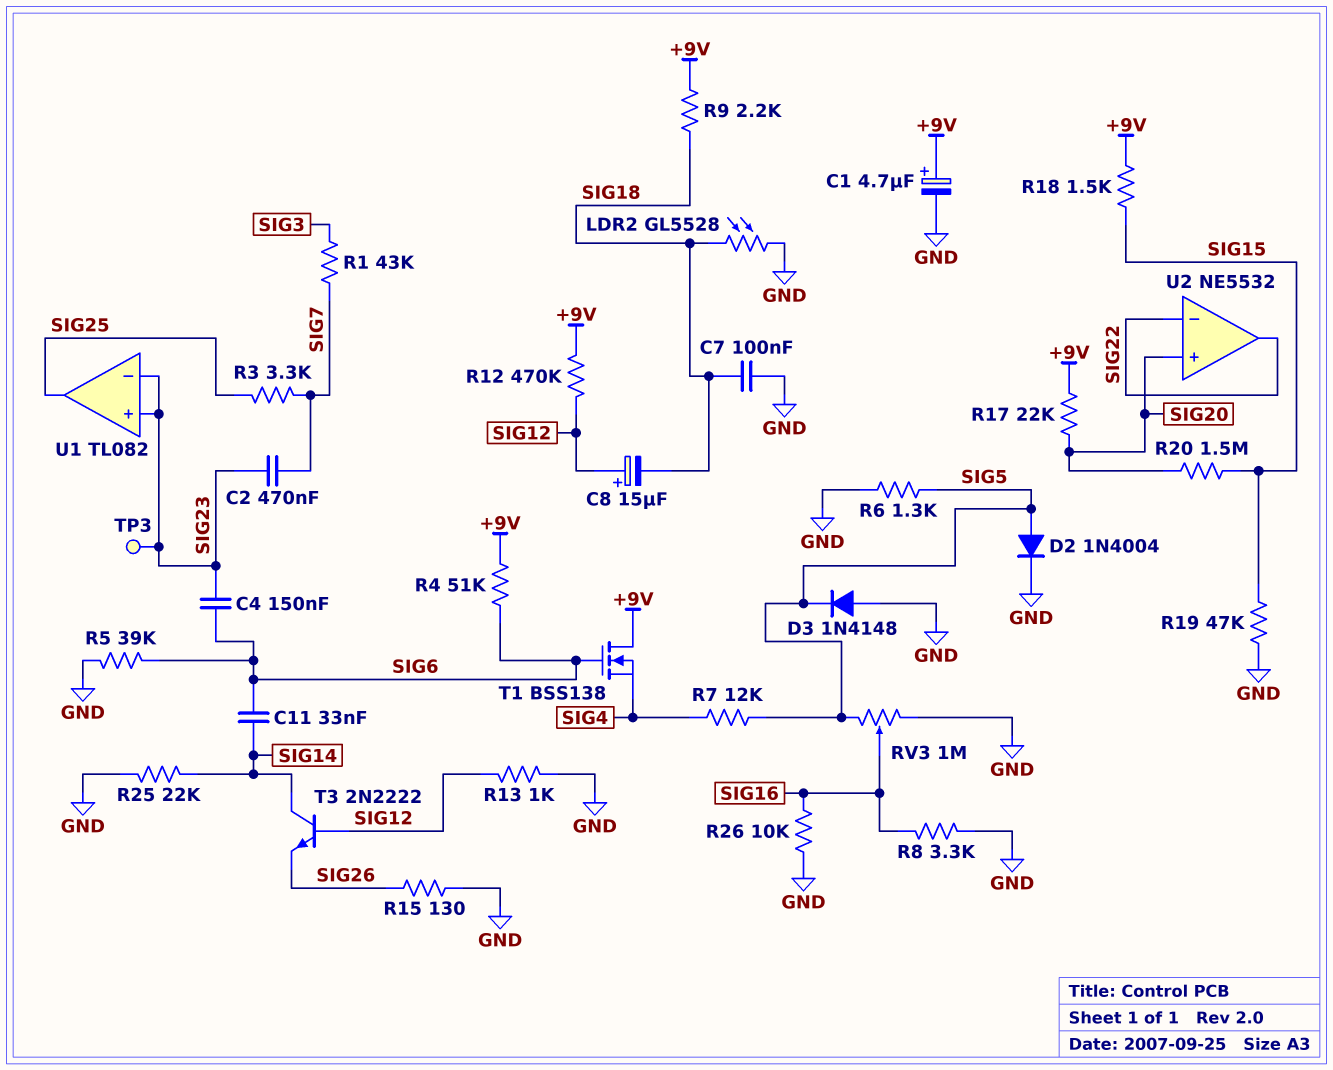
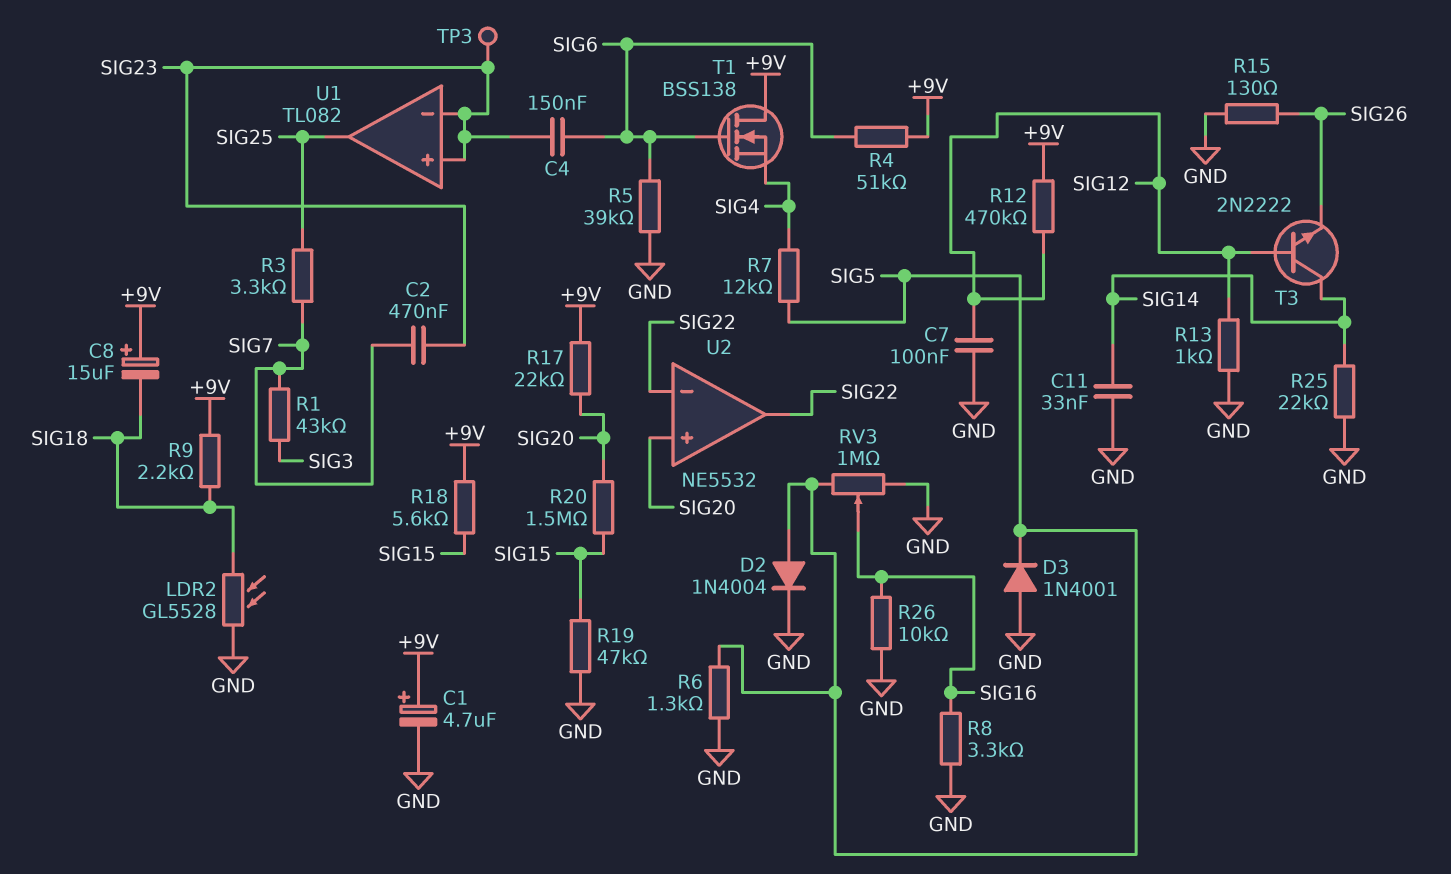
C7: 100nF (GND, SIG18) -> 100nF (GND, SIG12)
C8: 15uF (plus SIG12, minus SIG18) -> 15uF (plus +9V, minus SIG18)
C11: 33nF (SIG6, SIG14) -> 33nF (GND, SIG14)
D3: diode 1N4148 (A GND, K SIG5) -> diode 1N4001 (A GND, K SIG5)
R18: 1.5k (+9V, SIG15) -> 5.6k (+9V, SIG15)

